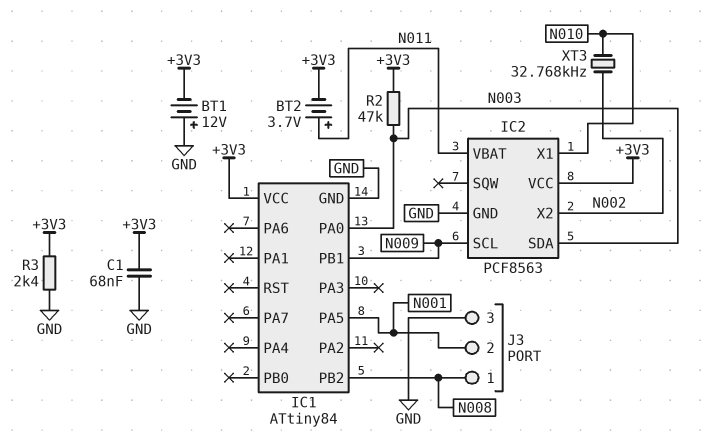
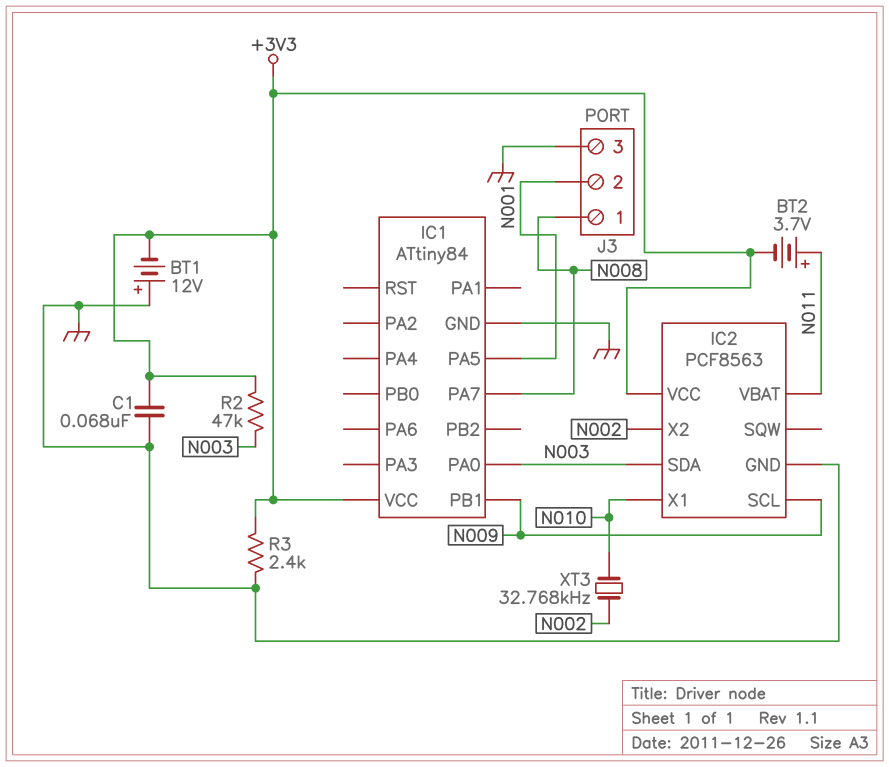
IC1 pin PA7: none -> N008
IC1 pin PB2: N008 -> none

